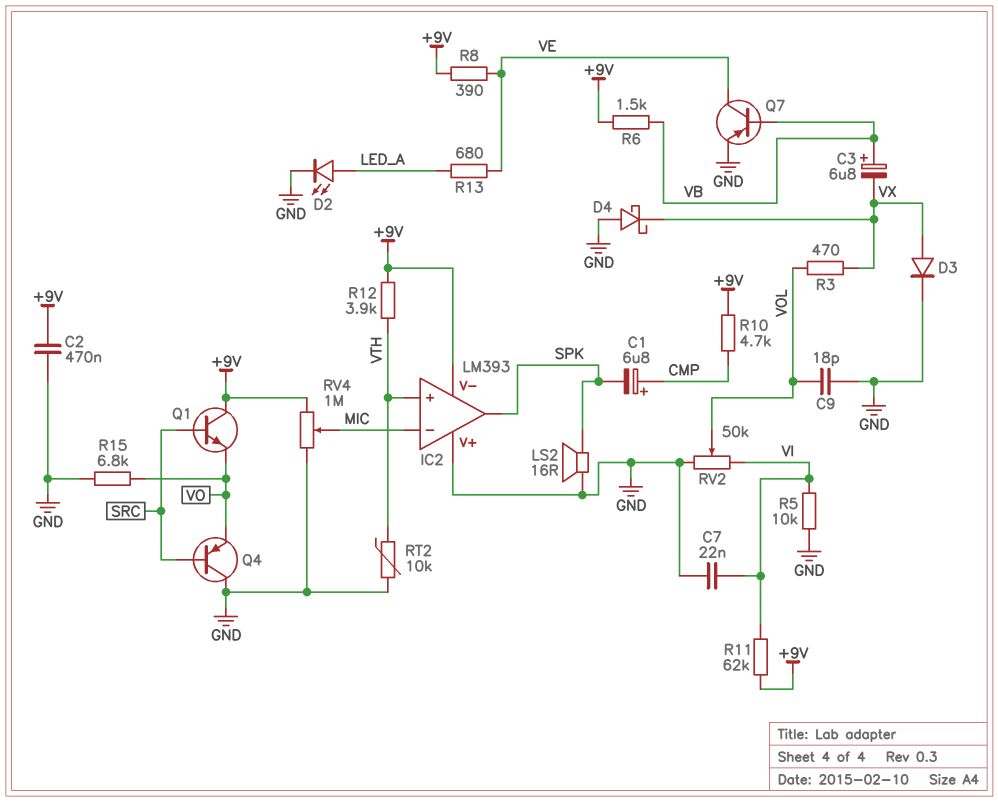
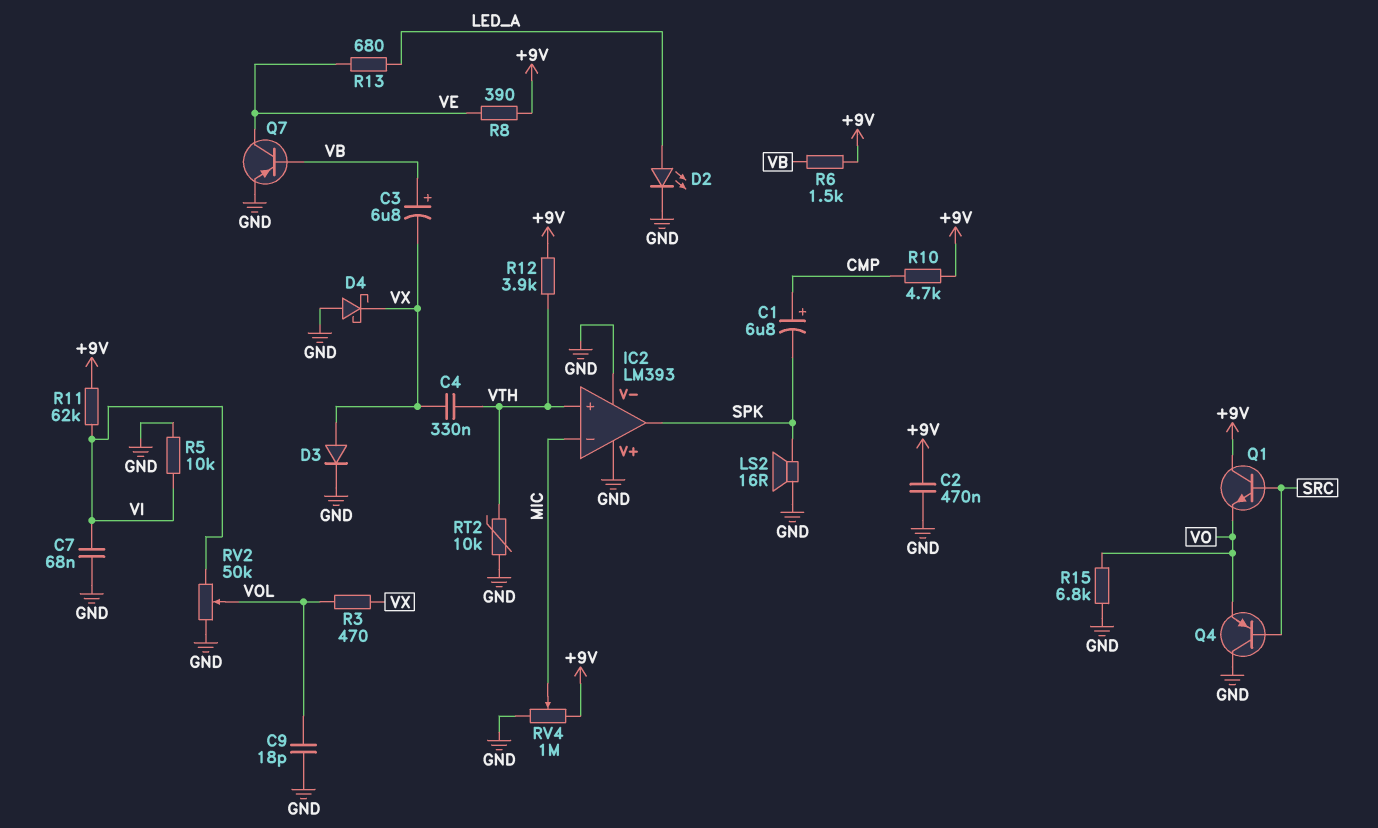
C4: none -> 330nF (VTH, VX)
C7: 22nF (GND, VI) -> 68nF (GND, VI)
IC2 pin V-: +9V -> GND

